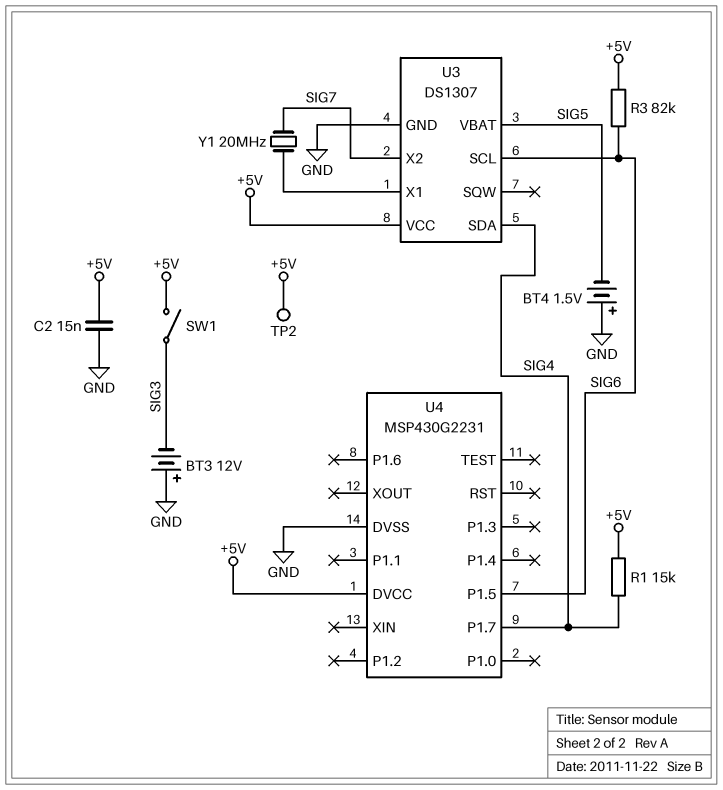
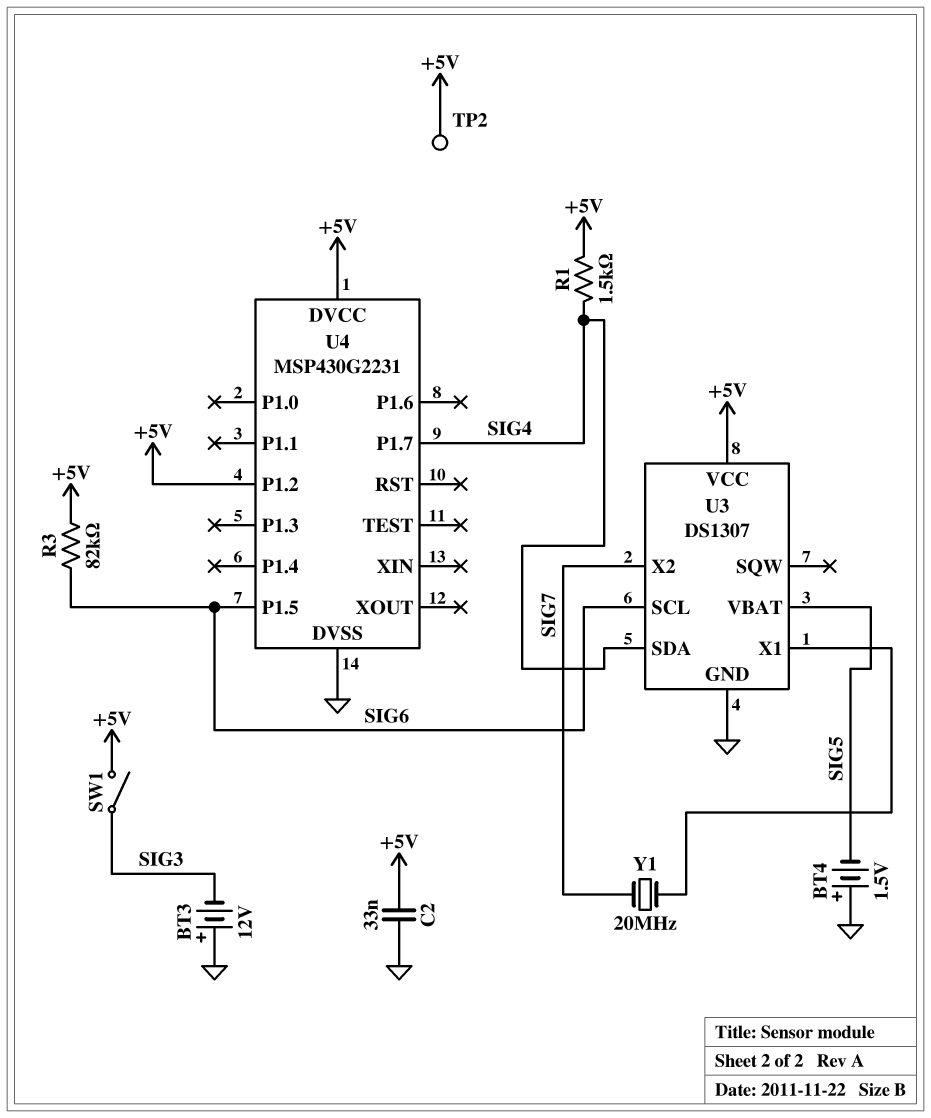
C2: 15nF (+5V, GND) -> 33nF (+5V, GND)
R1: 15k (+5V, SIG4) -> 1.5k (+5V, SIG4)
U4 pin P1.2: none -> +5V

